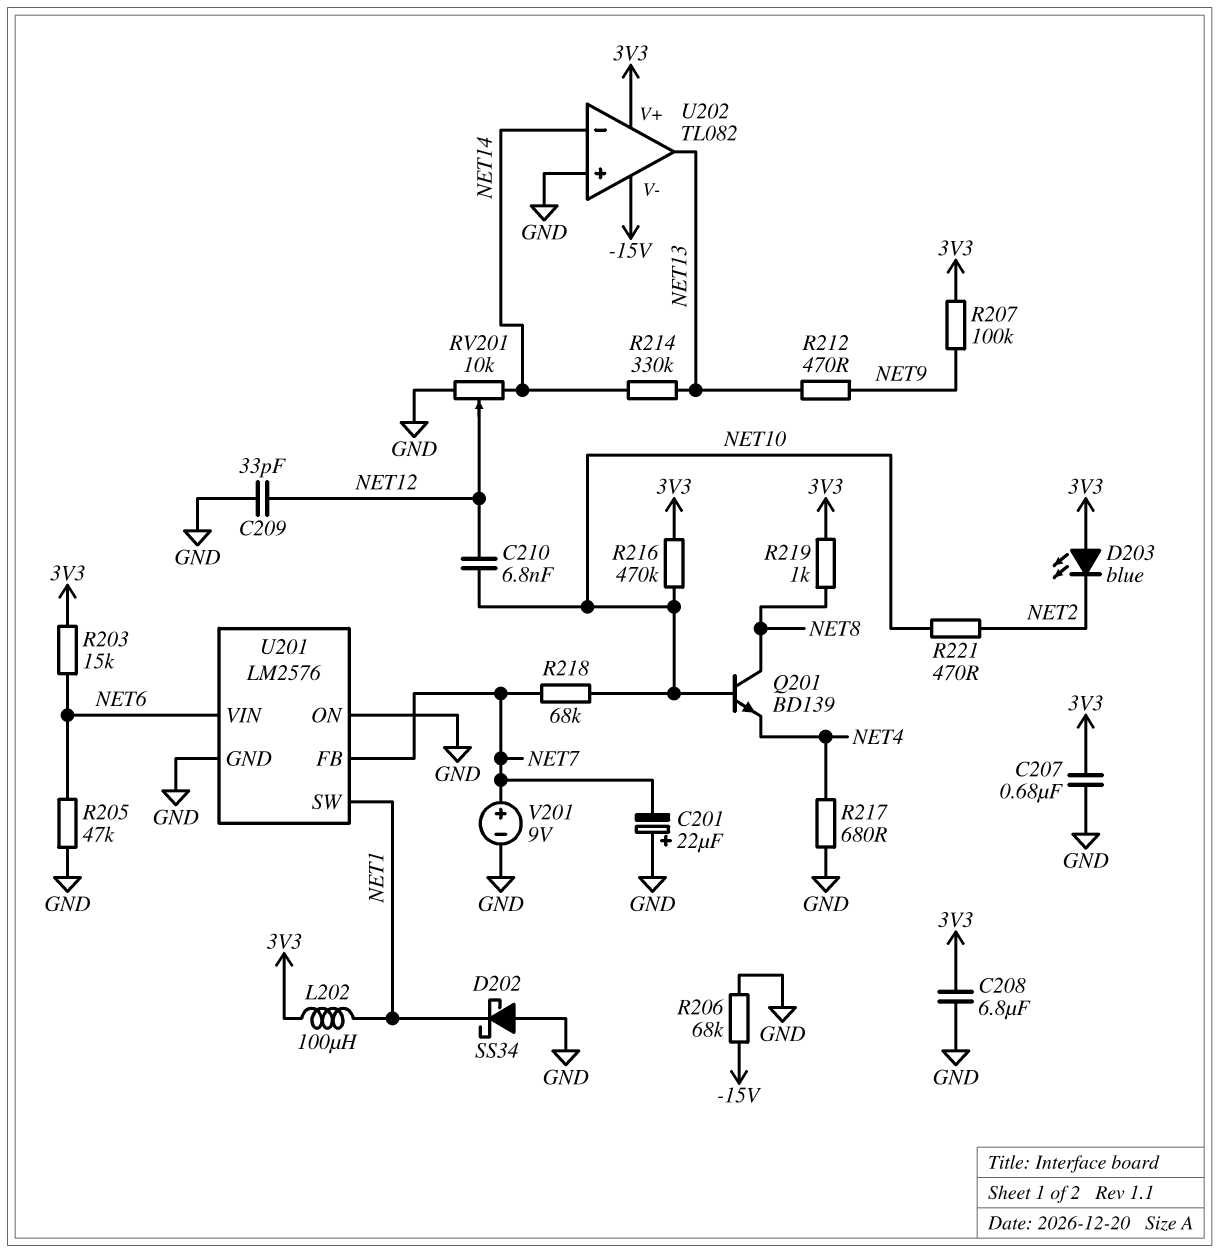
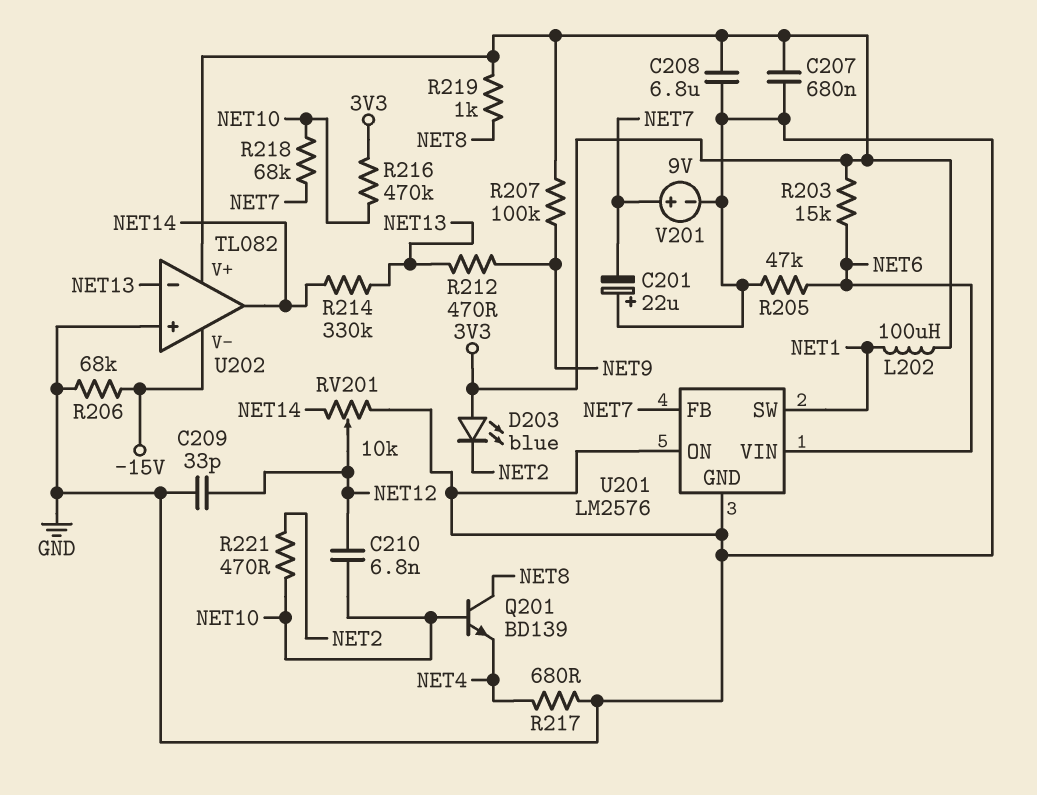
D202: schottky SS34 (A GND, K NET1) -> none
U202 pin in-: NET14 -> NET13
U202 pin out: NET13 -> NET14

